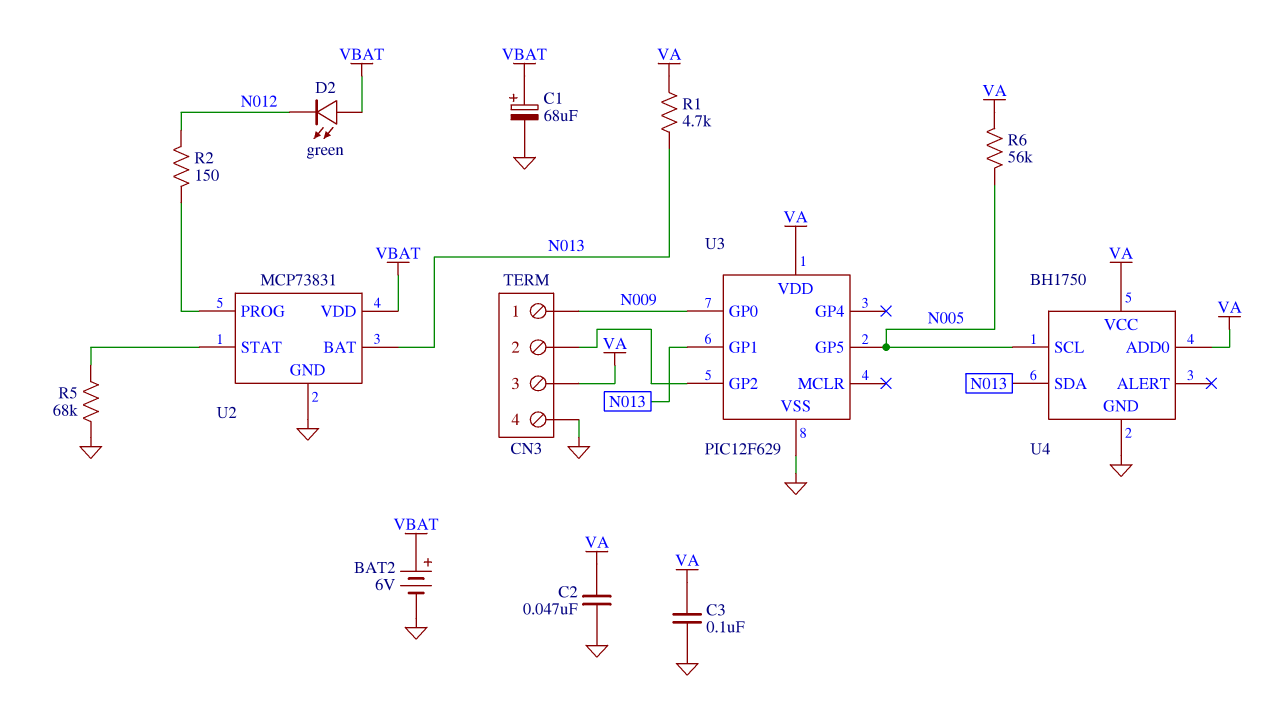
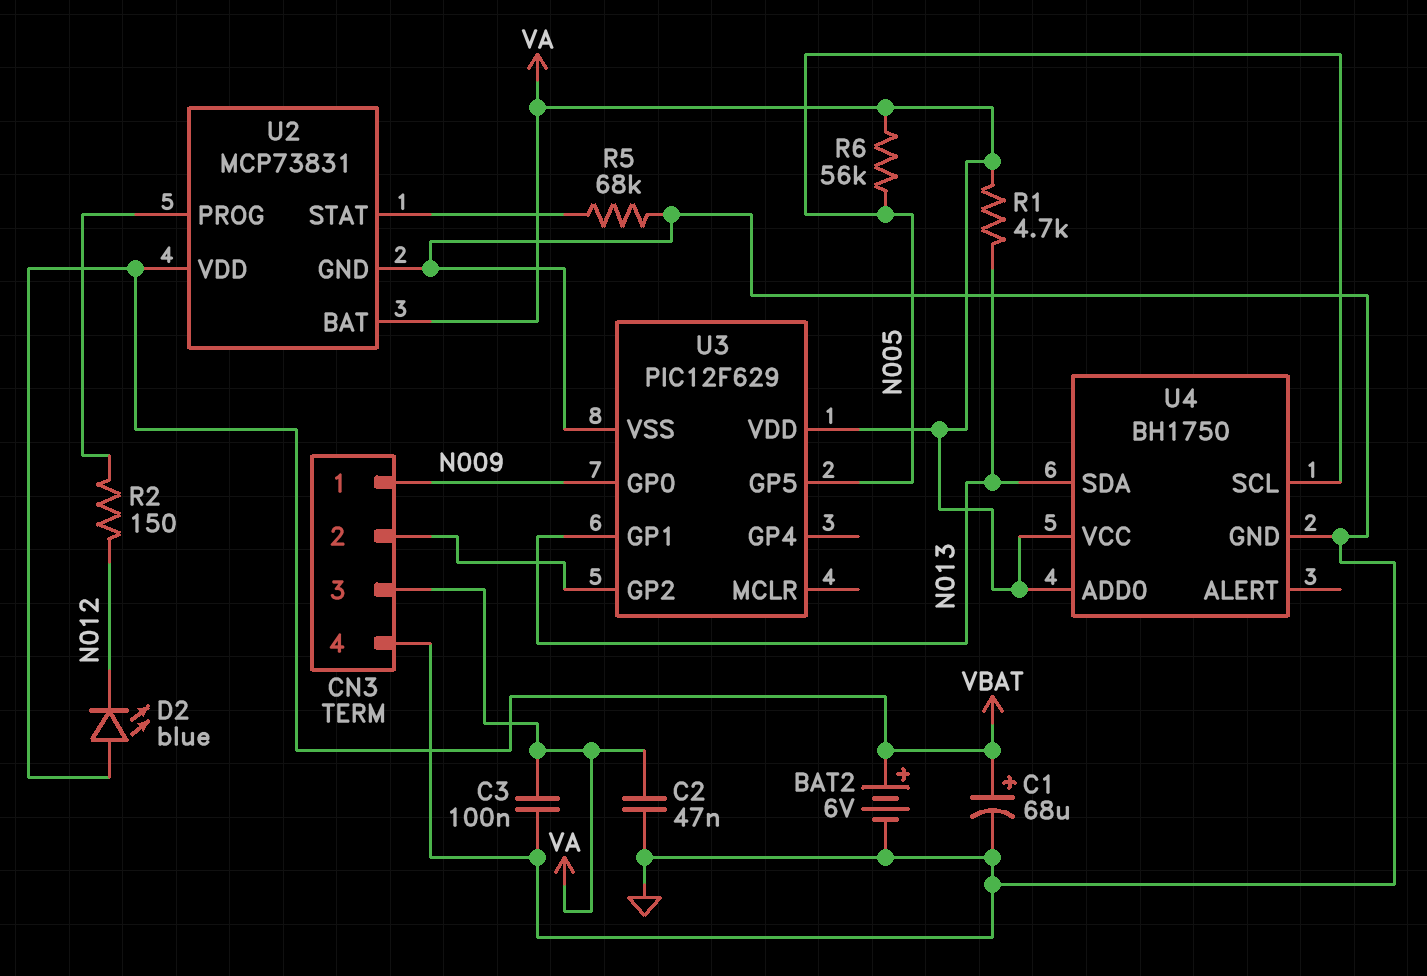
D2: LED green (A VBAT, K N012) -> LED blue (A VBAT, K N012)
U2 pin BAT: N013 -> VA

